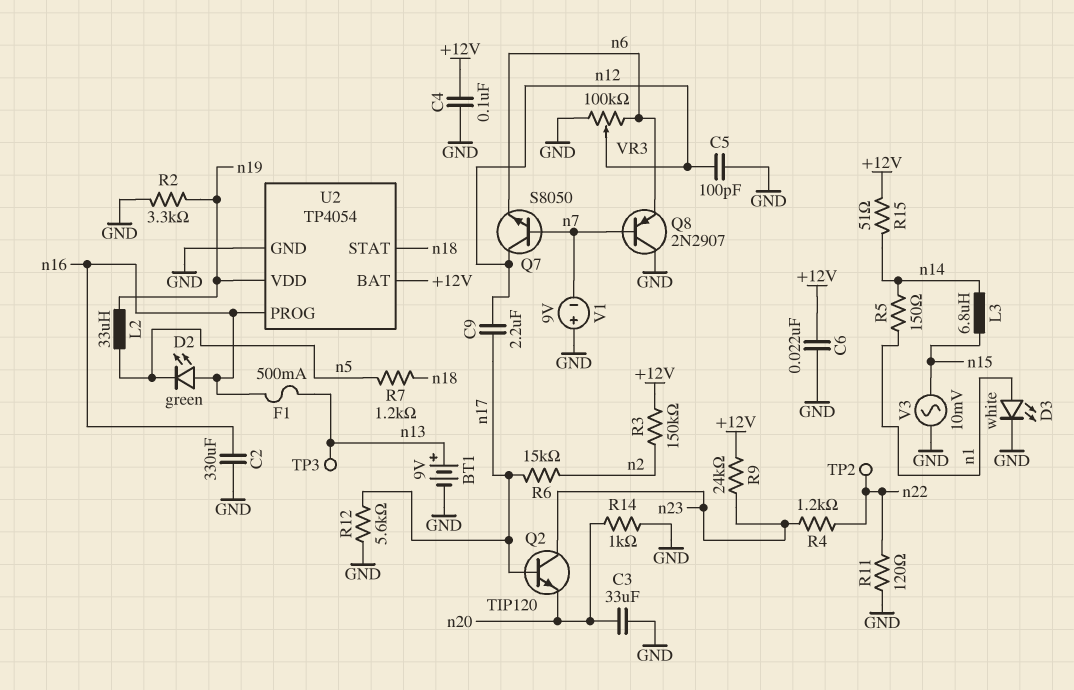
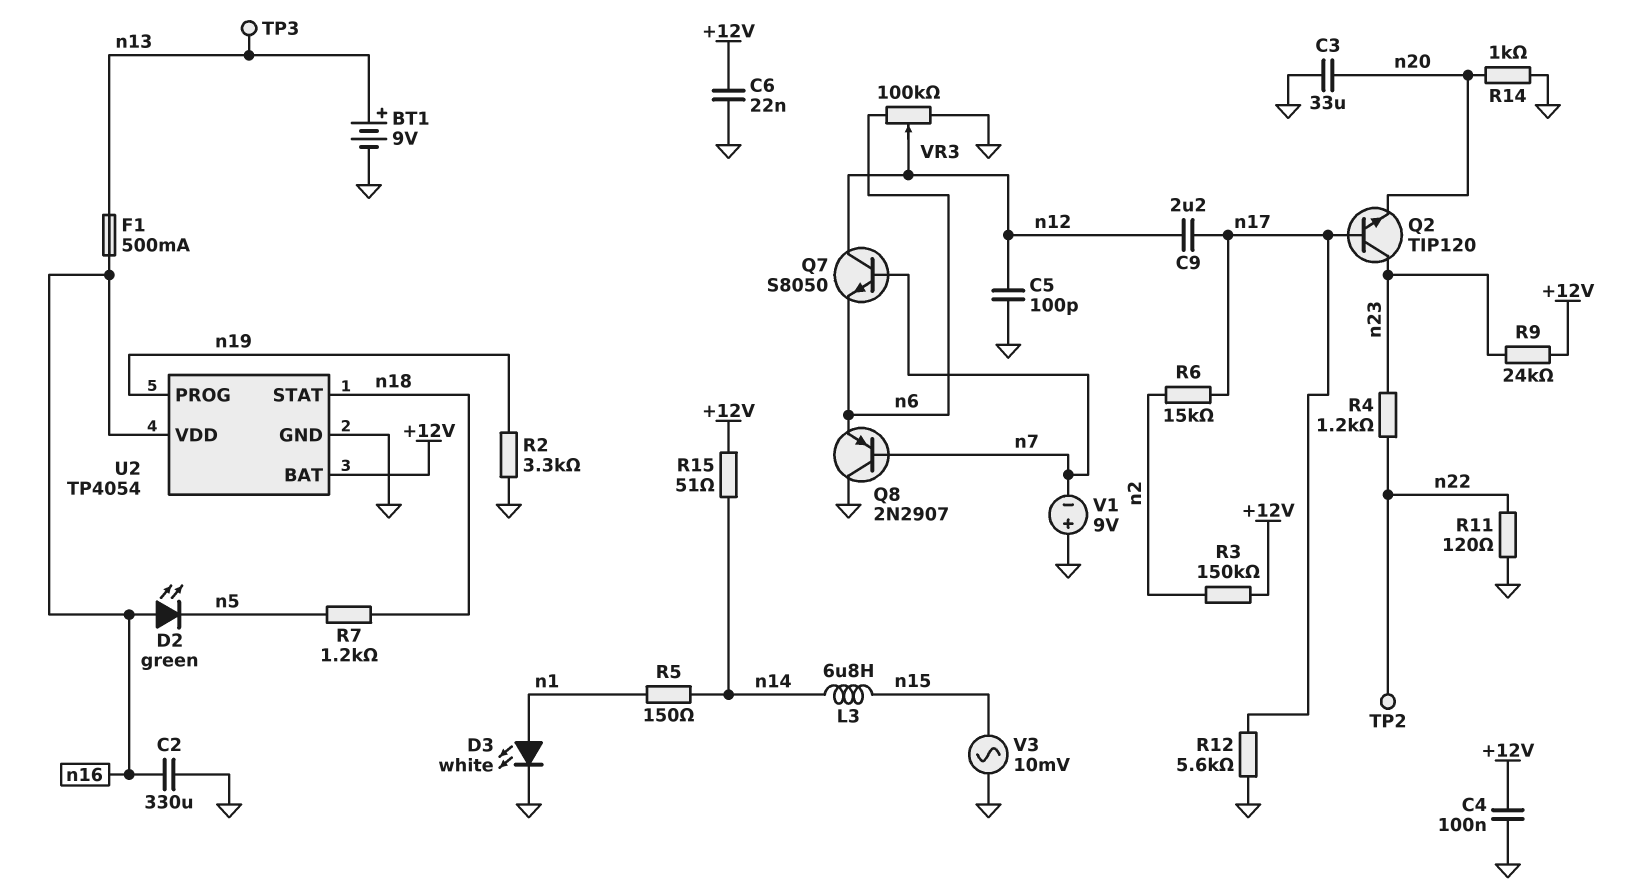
L2: 33uH (n5, n19) -> none
U2 pin PROG: n16 -> n19
U2 pin VDD: n19 -> n16

